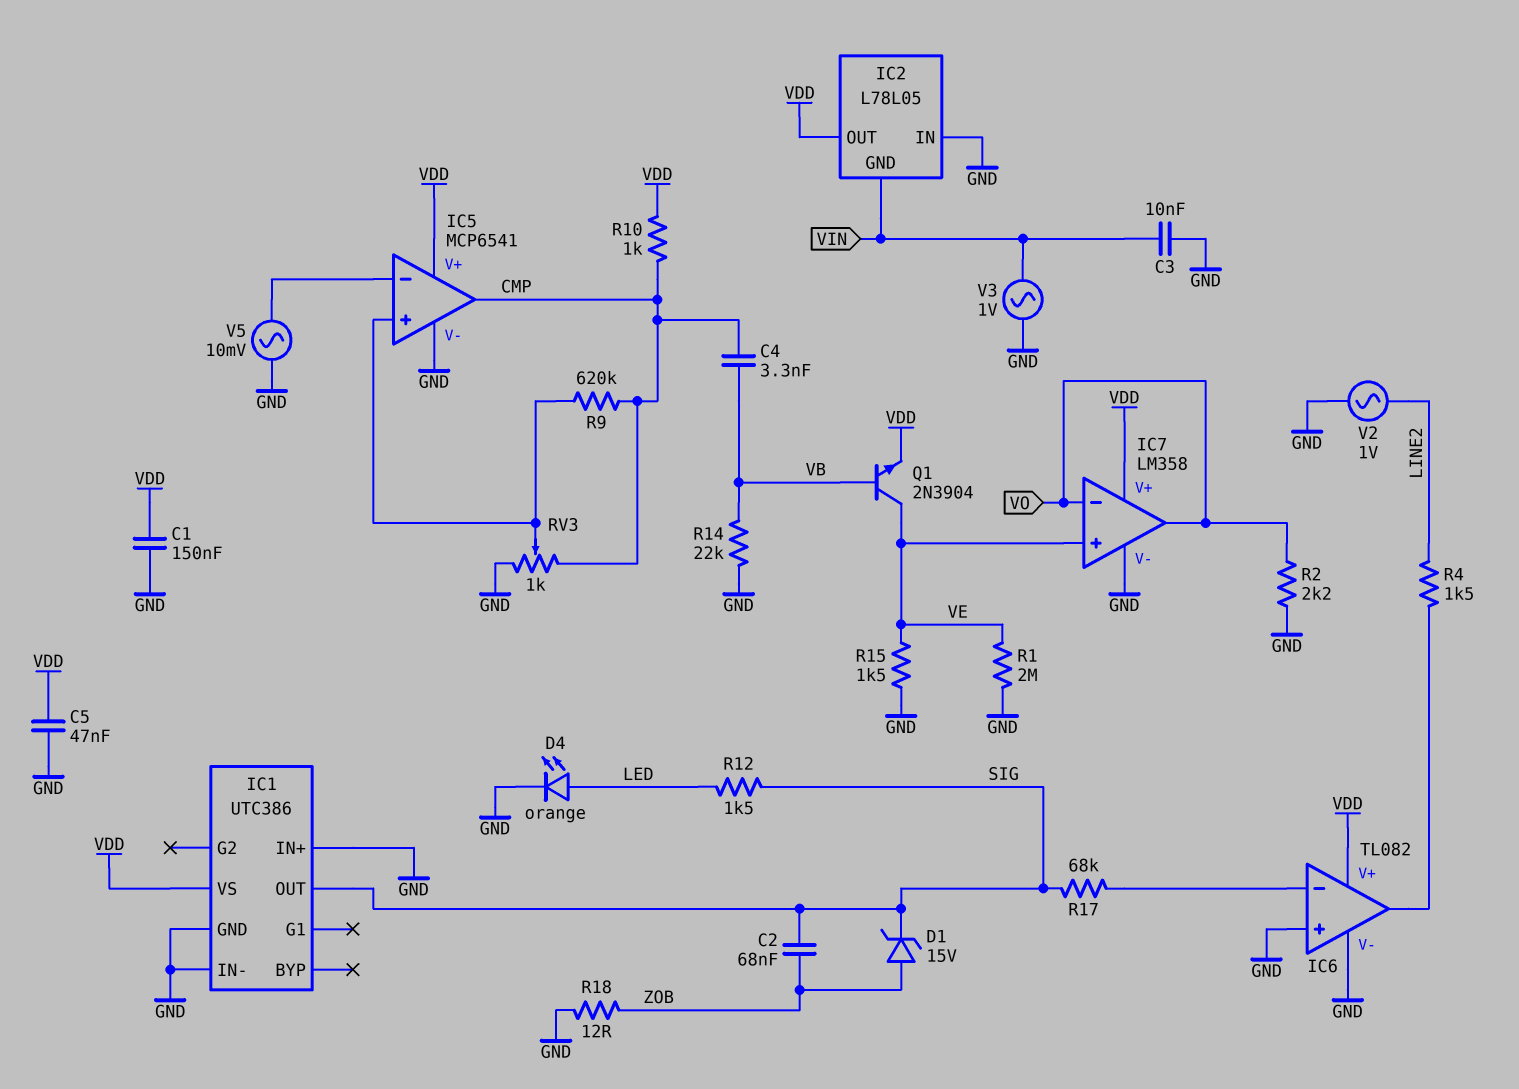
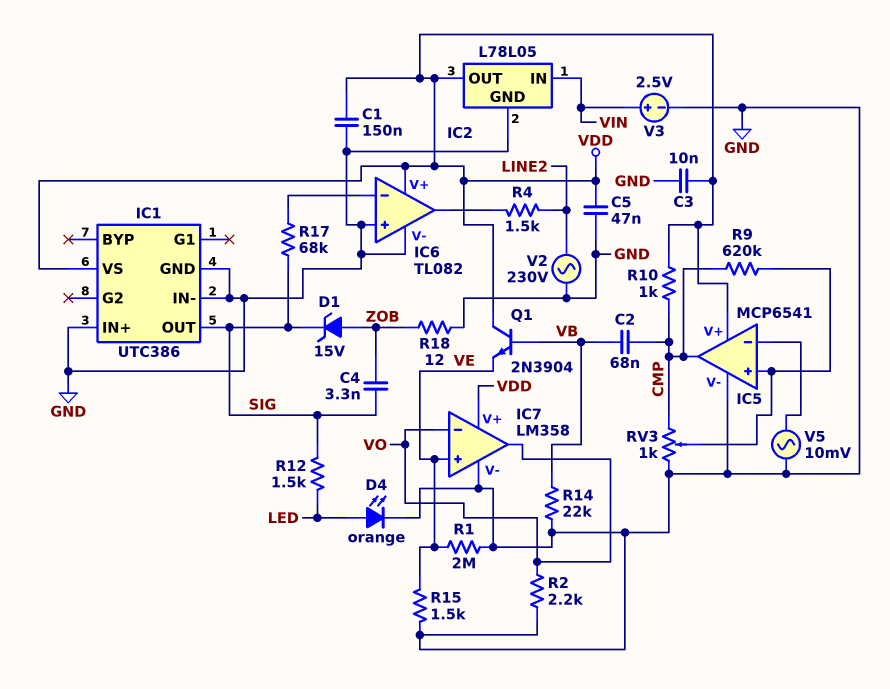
C2: 68nF (SIG, ZOB) -> 68nF (CMP, VB)
C3: 10nF (GND, VIN) -> 10nF (GND, VDD)
C4: 3.3nF (CMP, VB) -> 3.3nF (SIG, ZOB)
IC2 pin GND: VIN -> GND
IC2 pin IN: GND -> VIN
Q1: NPN 2N3904 (B VB, C VE, E VDD) -> NPN 2N3904 (B VB, C VDD, E VE)
V2: AC 1V (GND, LINE2) -> AC 230V (GND, LINE2)
V3: AC 1V (GND, VIN) -> 2.5V (plus VIN, minus GND)

